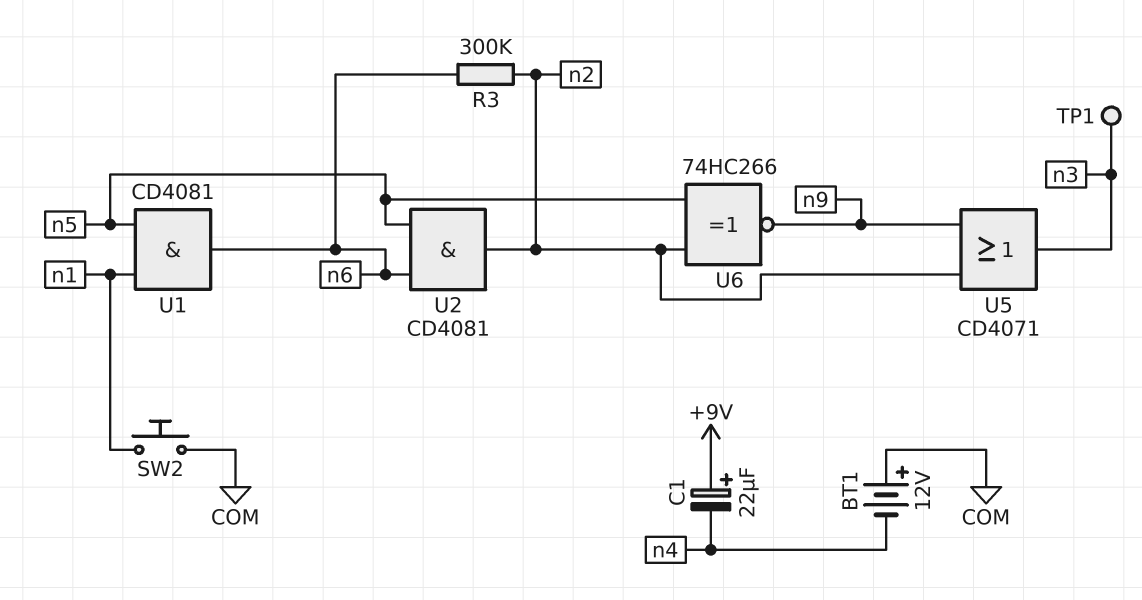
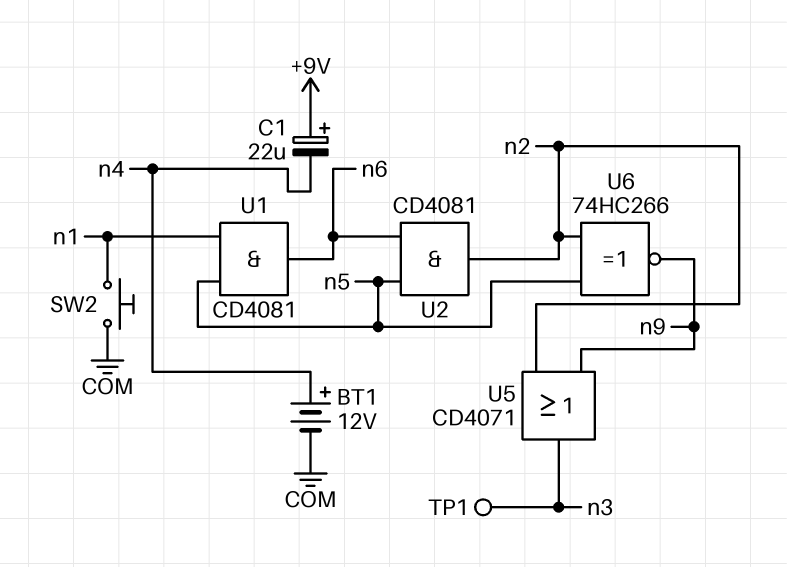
BT1: 12V (plus COM, minus n4) -> 12V (plus n4, minus COM)
R3: 300k (n2, n6) -> none

